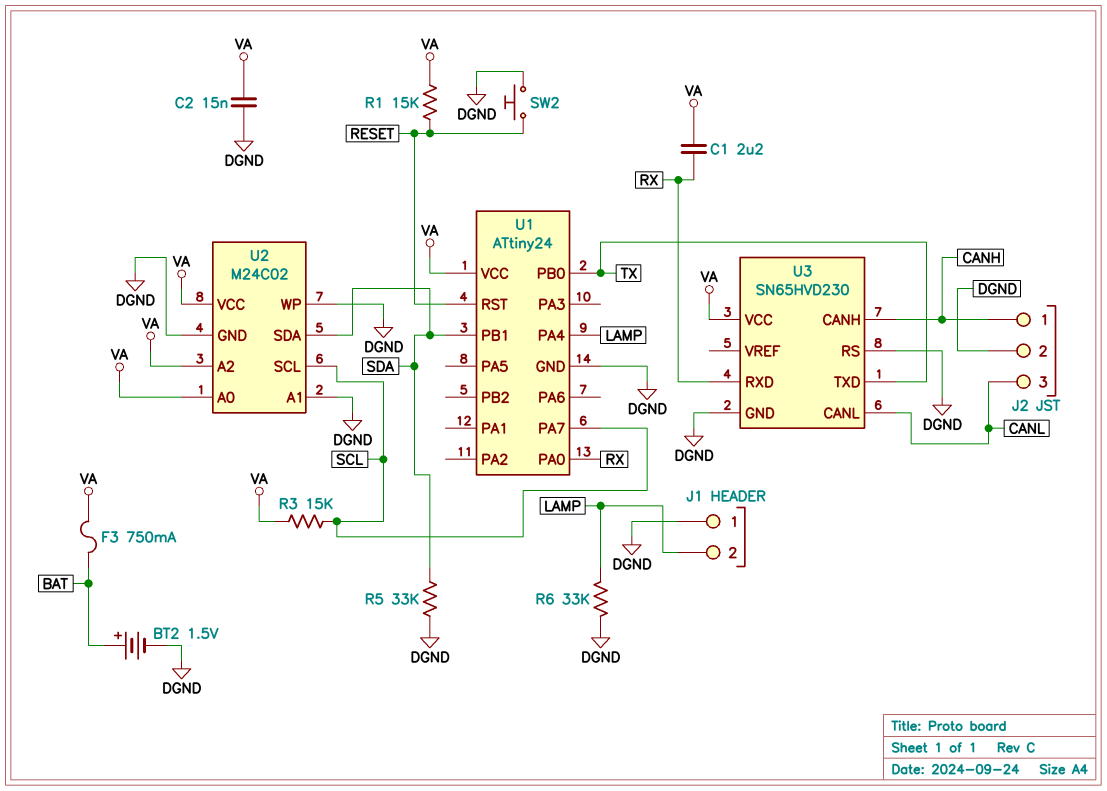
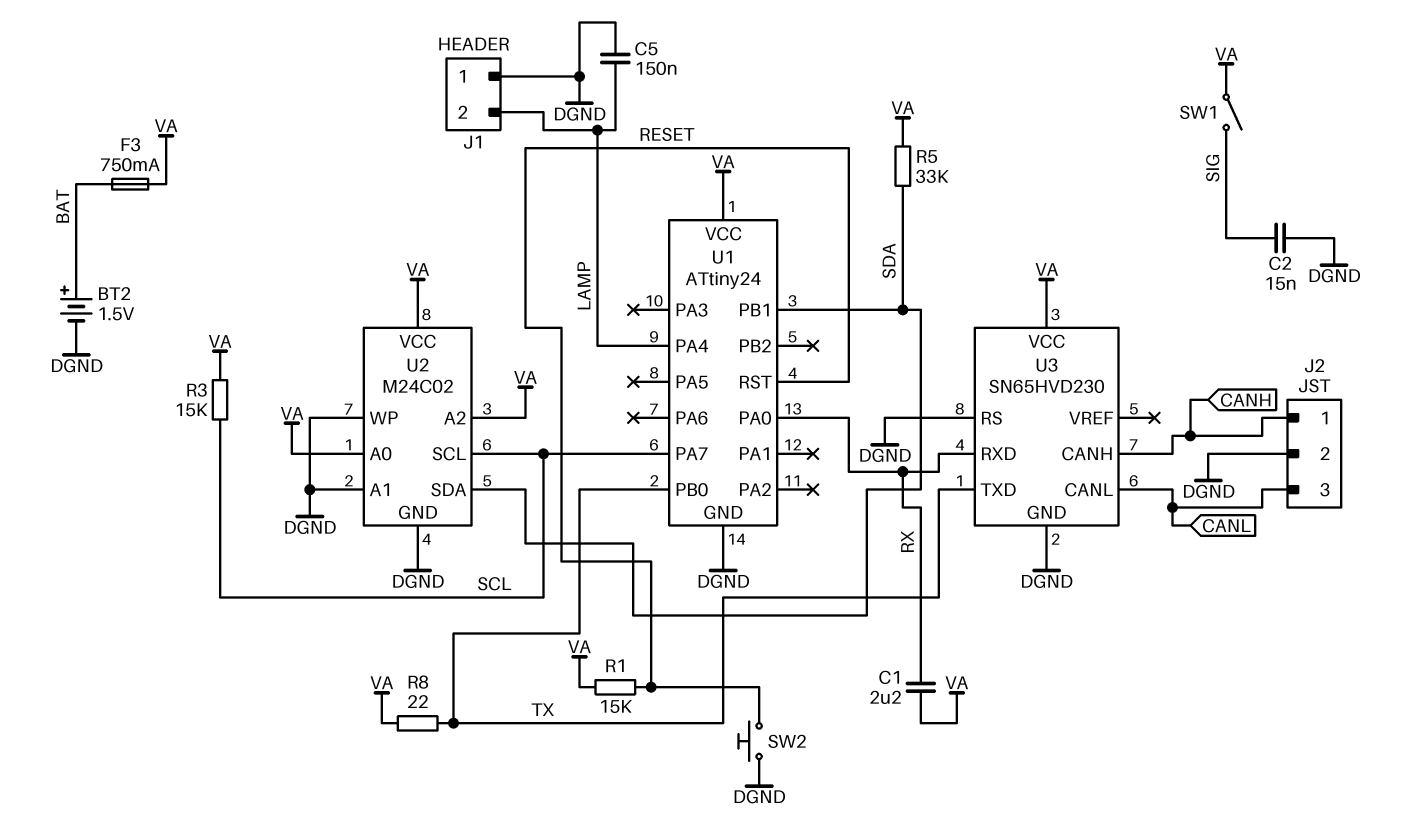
C2: 15nF (DGND, VA) -> 15nF (DGND, SIG)
C5: none -> 150nF (DGND, LAMP)
R5: 33k (DGND, SDA) -> 33k (SDA, VA)
R6: 33k (DGND, LAMP) -> none
R8: none -> 22 (TX, VA)
SW1: none -> switch (SIG, VA)

